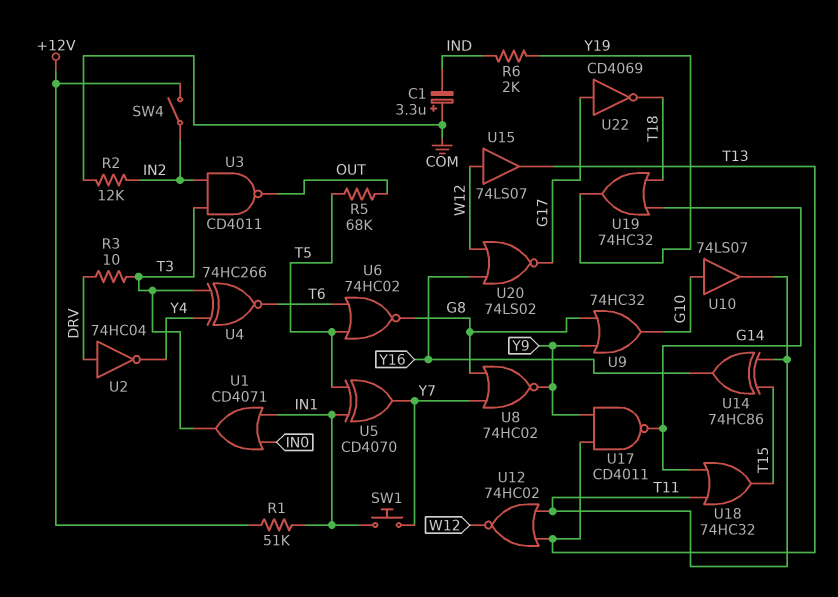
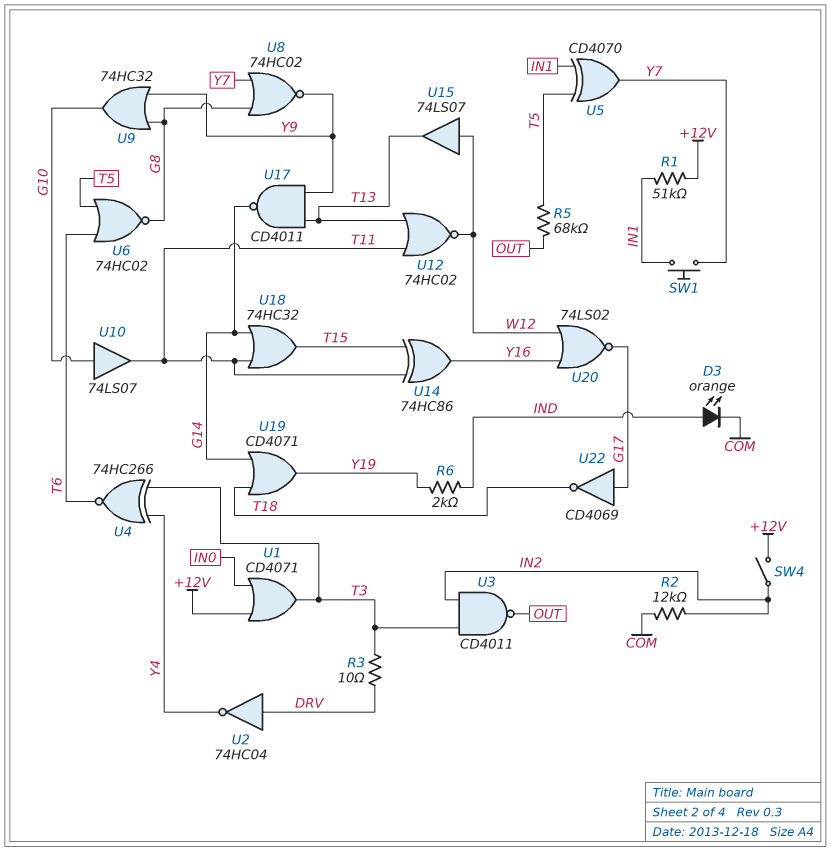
C1: 3.3uF (plus COM, minus IND) -> none
D3: none -> LED orange (A IND, K COM)
U1: OR CD4071 (in IN0, in IN1, out T3) -> OR CD4071 (in +12V, in IN0, out T3)
U19: OR 74HC32 (in G14, in T18, out Y19) -> OR CD4071 (in G14, in T18, out Y19)

